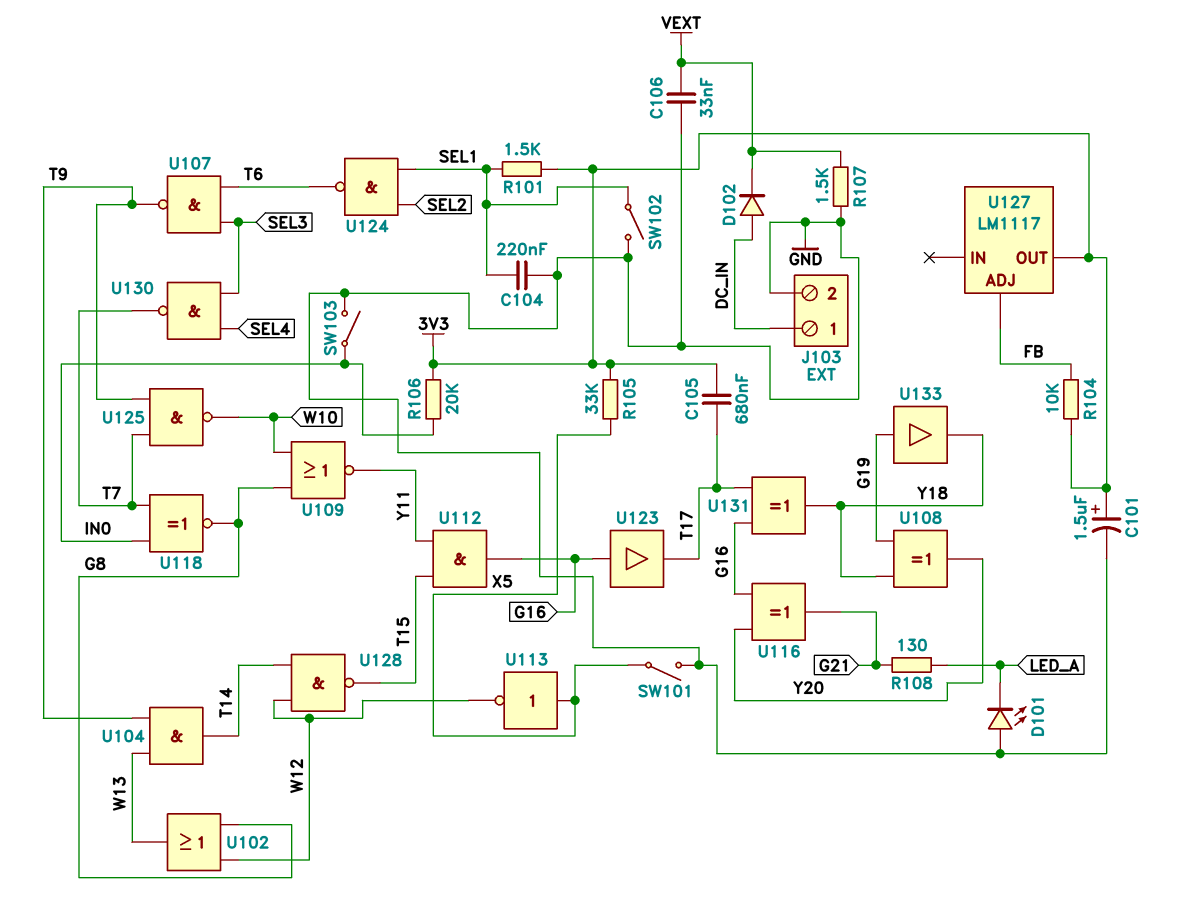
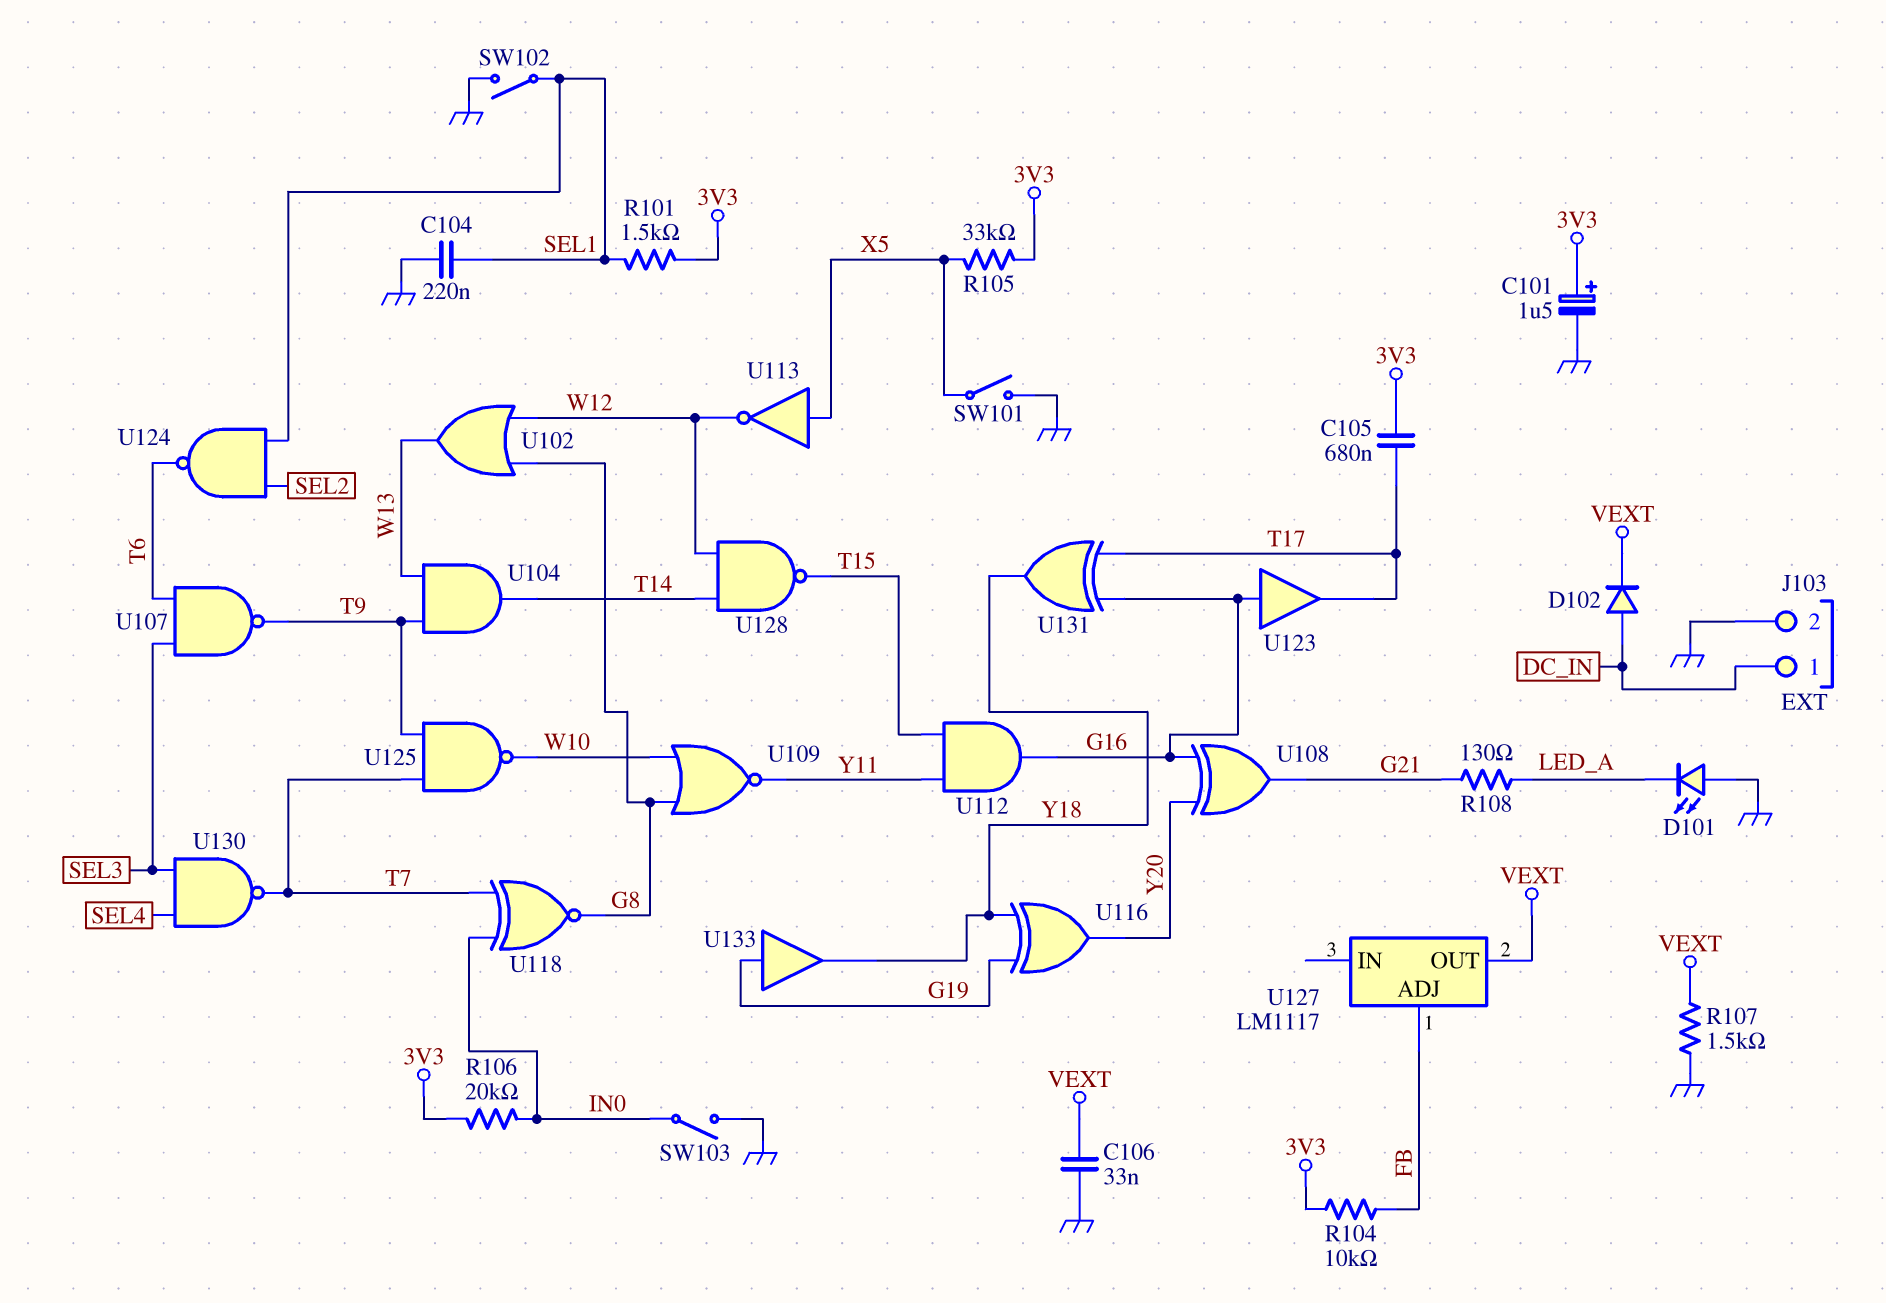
U108: XOR (in G19, in Y18, out Y20) -> XOR (in G16, in Y20, out G21)
U116: XOR (in G16, in Y20, out G21) -> XOR (in G19, in Y18, out Y20)
U127 pin OUT: 3V3 -> VEXT

